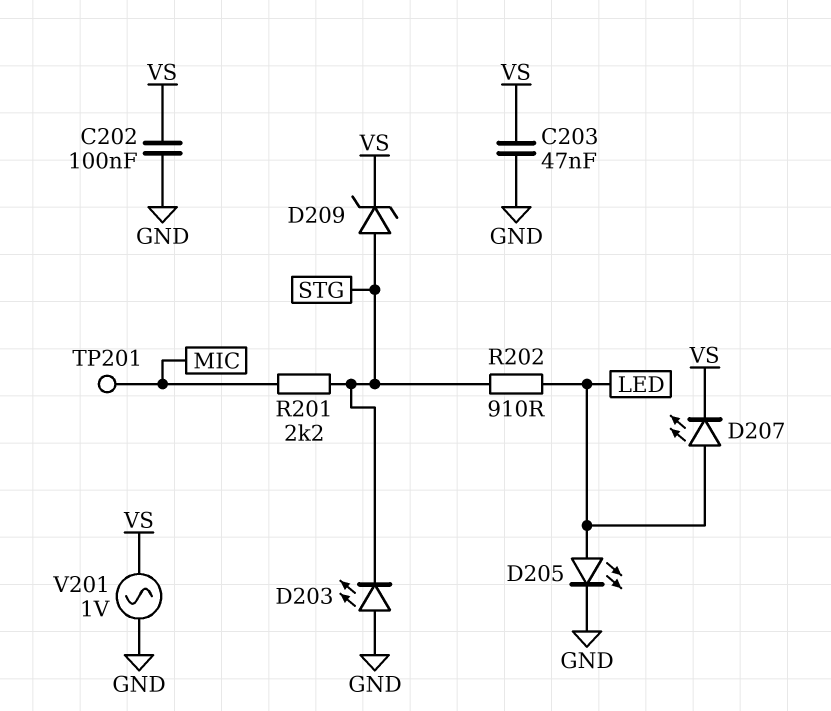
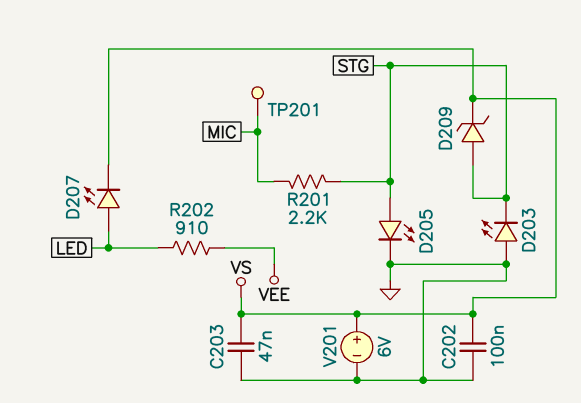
D205: LED (A LED, K GND) -> LED (A STG, K GND)
R202: 910 (LED, STG) -> 910 (LED, VEE)
V201: AC 1V (GND, VS) -> 6V (plus VS, minus GND)

